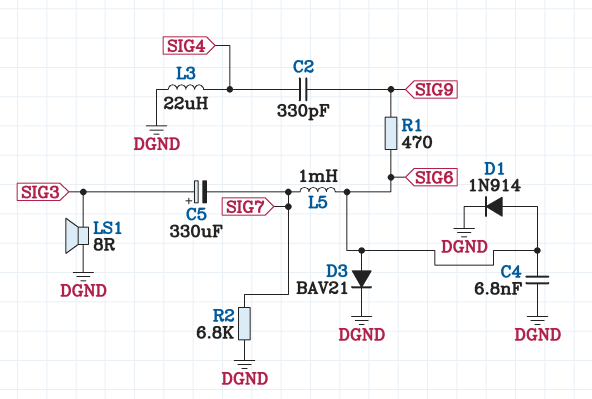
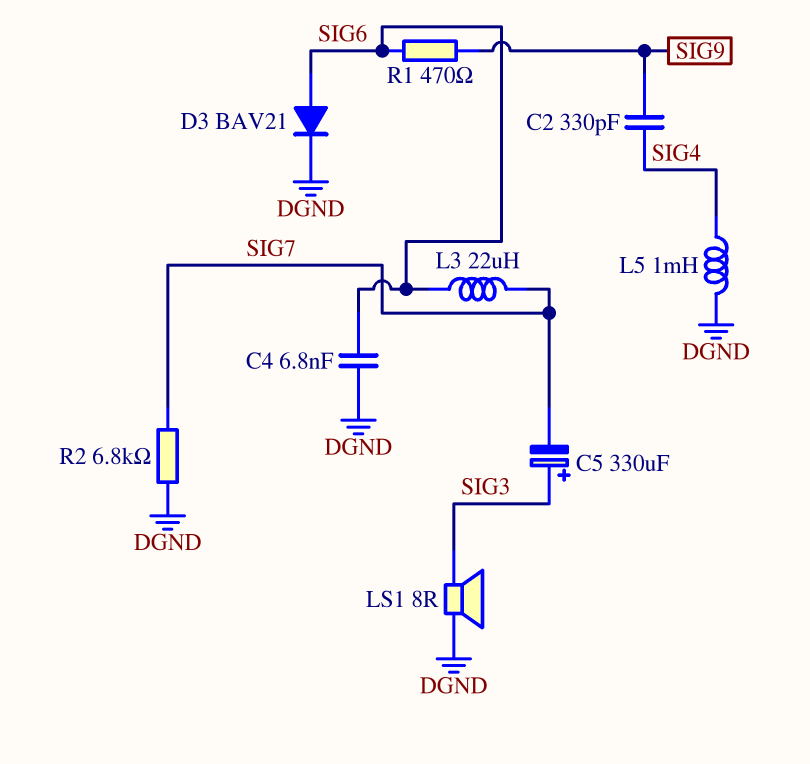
D1: diode 1N914 (A SIG6, K DGND) -> none
L3: 22uH (DGND, SIG4) -> 22uH (SIG6, SIG7)
L5: 1mH (SIG6, SIG7) -> 1mH (DGND, SIG4)

